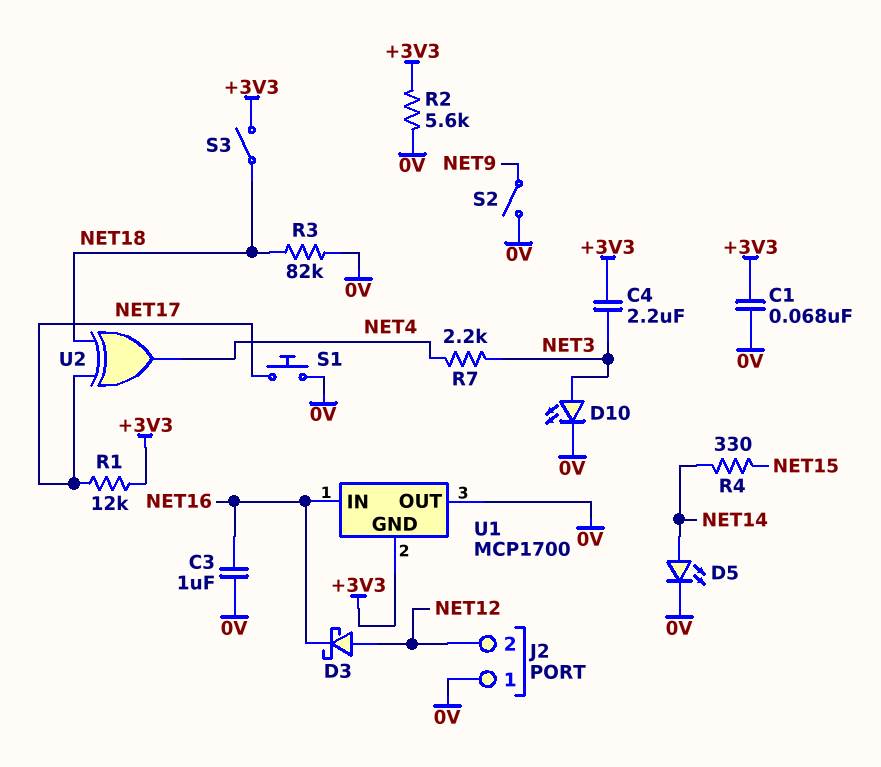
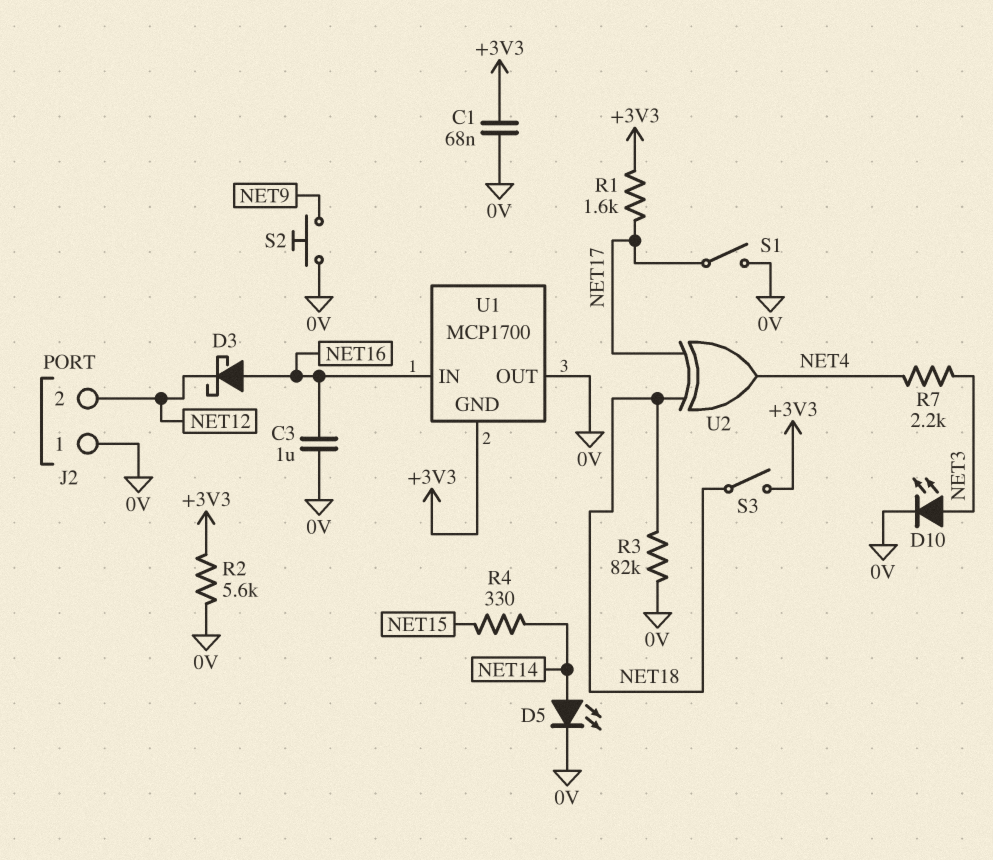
C4: 2.2uF (+3V3, NET3) -> none
D3: schottky (A NET12, K NET16) -> schottky (A NET16, K NET12)
R1: 12k (+3V3, NET17) -> 1.6k (+3V3, NET17)
S1: button (0V, NET17) -> switch (0V, NET17)
S2: switch (0V, NET9) -> button (0V, NET9)

